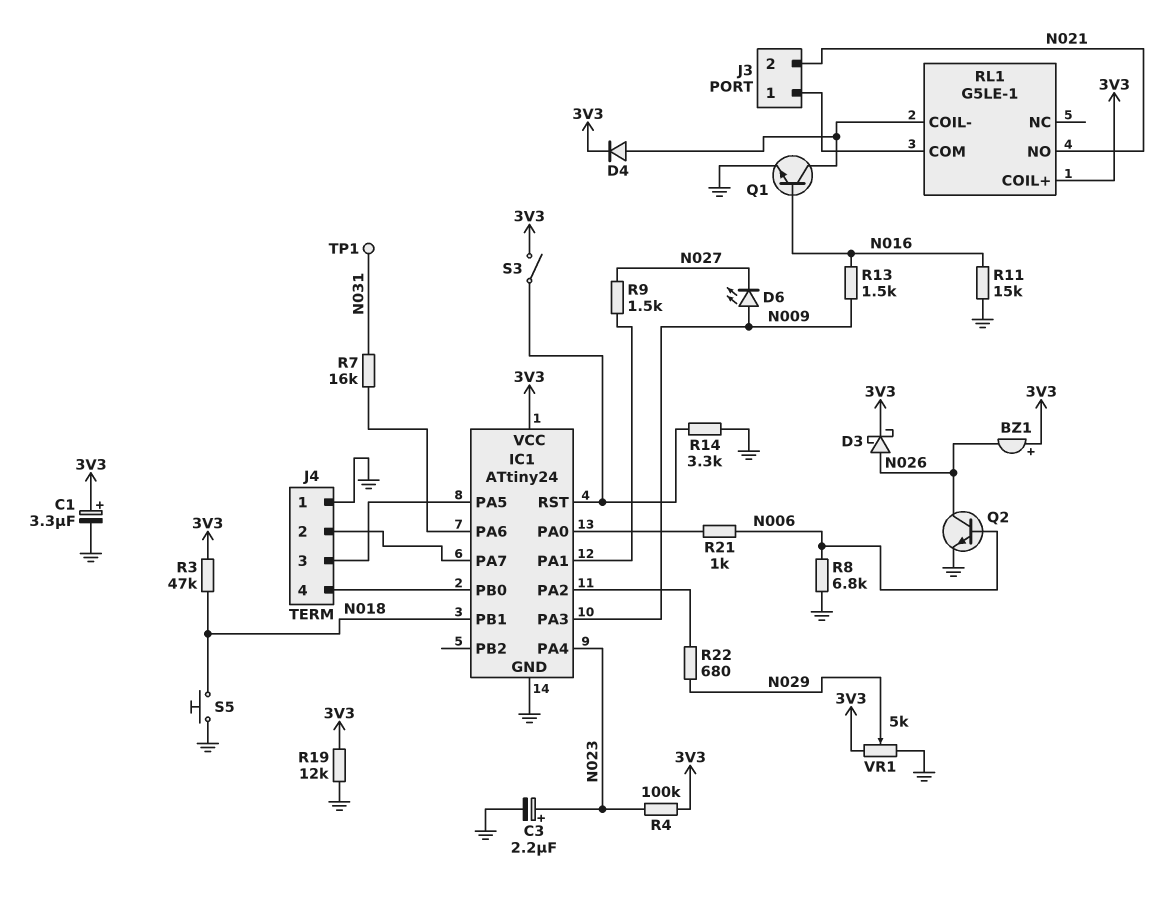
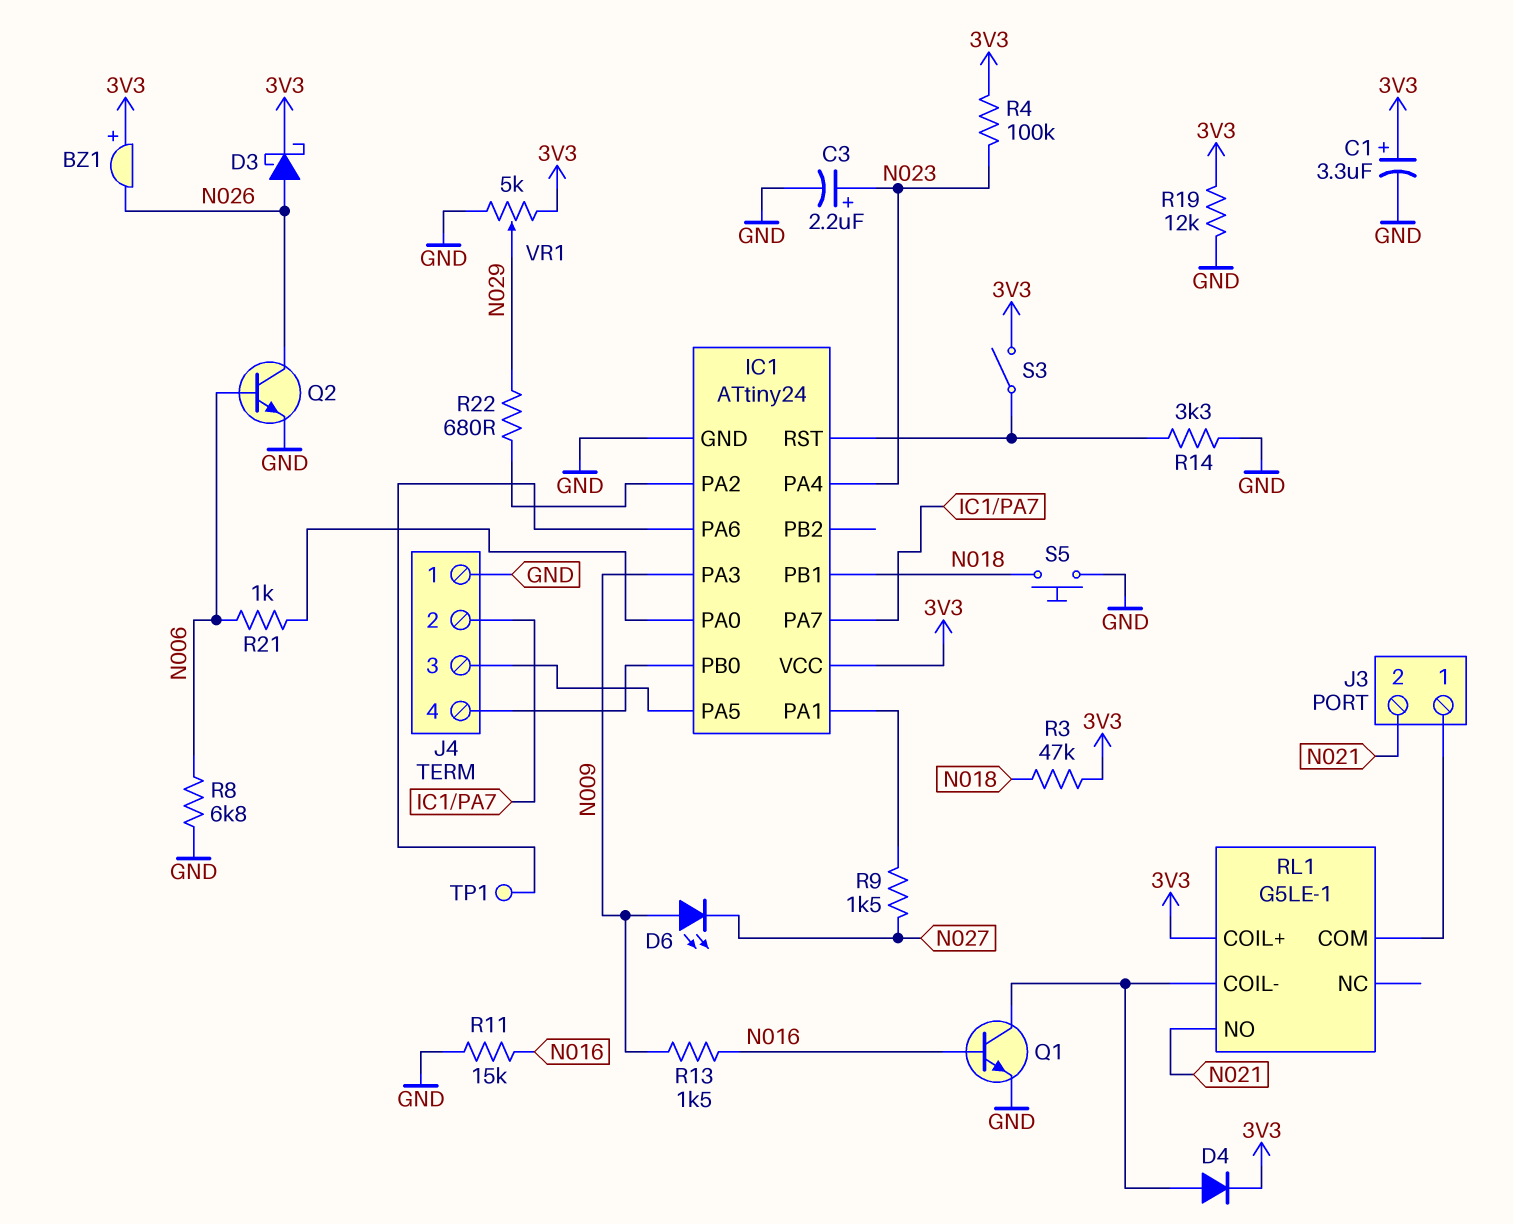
R7: 16k (IC1/PA6, N031) -> none
TP1: test point (N031) -> test point (IC1/PA6)

